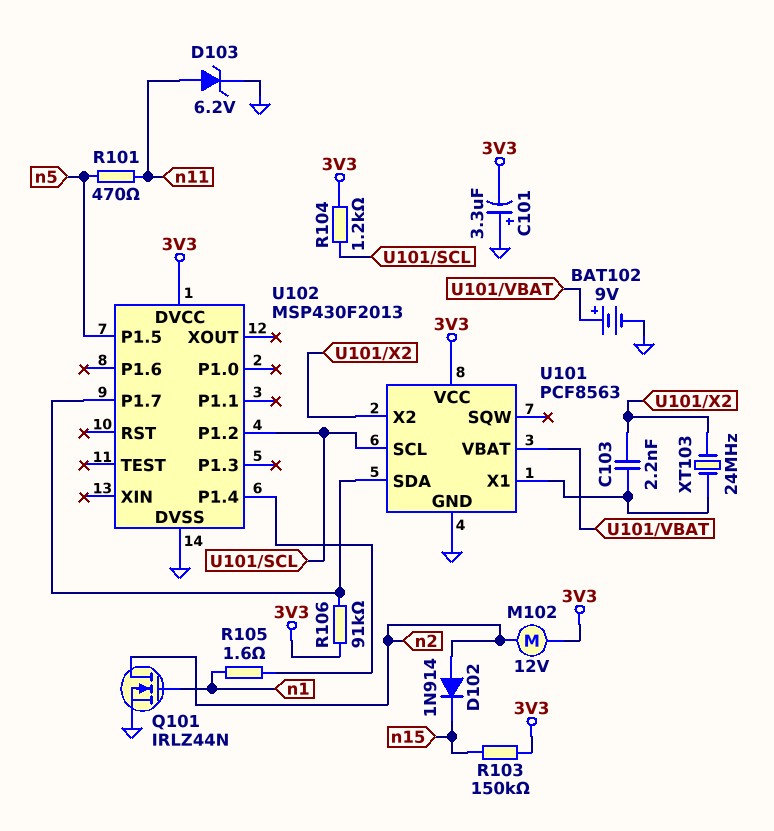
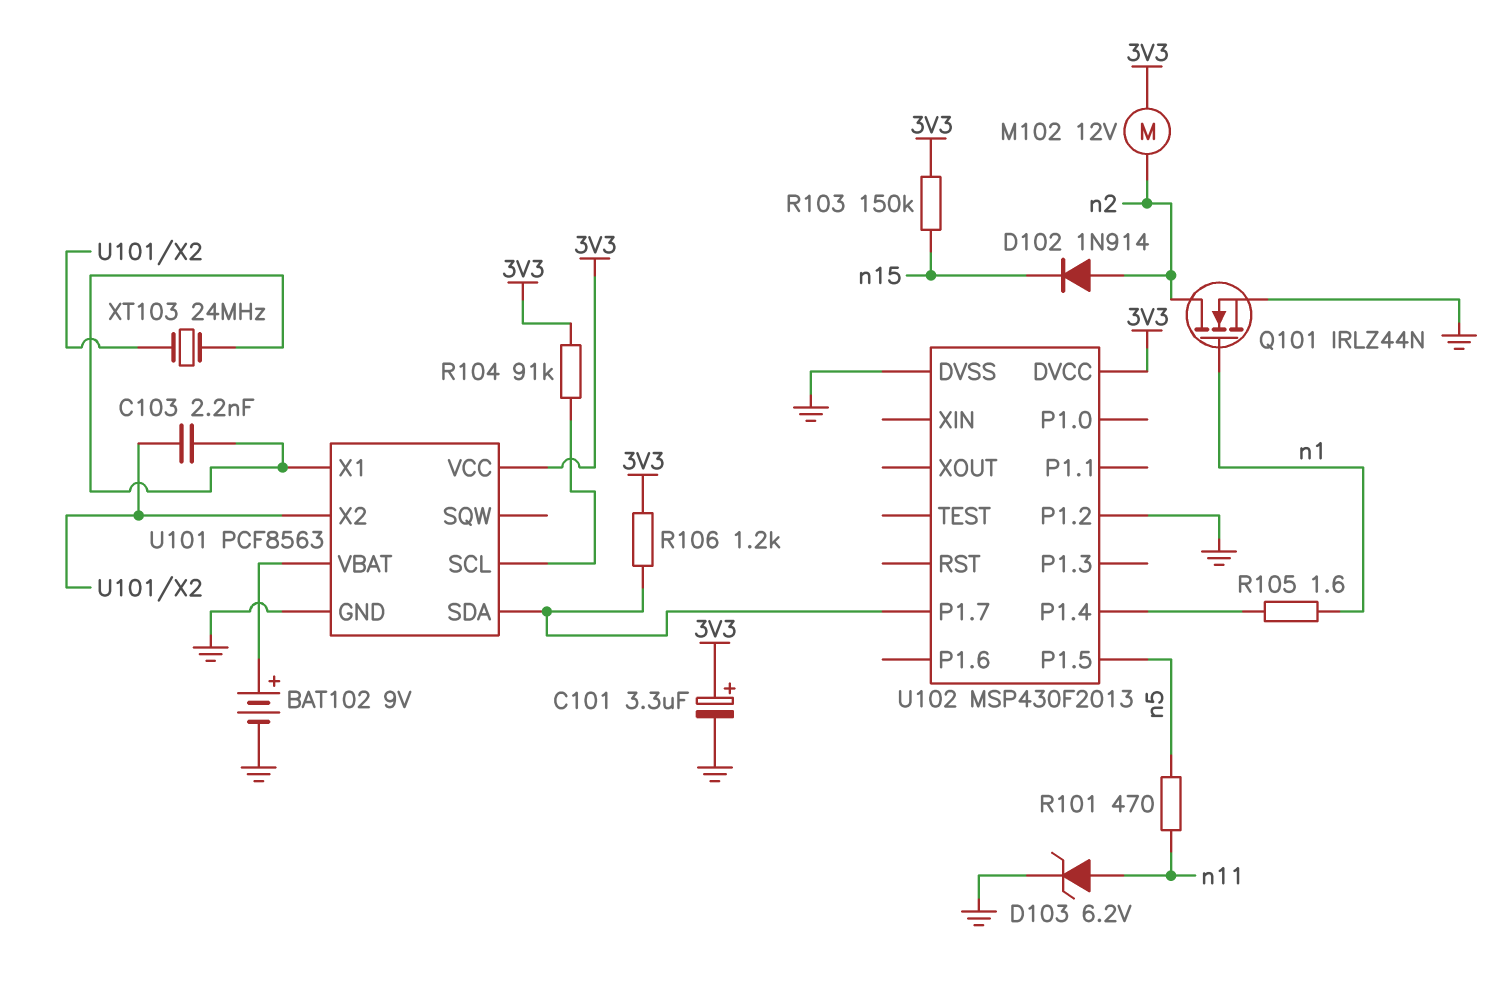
C101: 3.3uF (plus GND, minus 3V3) -> 3.3uF (plus 3V3, minus GND)
R104: 1.2k (3V3, U101/SCL) -> 91k (3V3, U101/SCL)
R106: 91k (3V3, U101/SDA) -> 1.2k (3V3, U101/SDA)
U102 pin P1.2: U101/SCL -> GND

